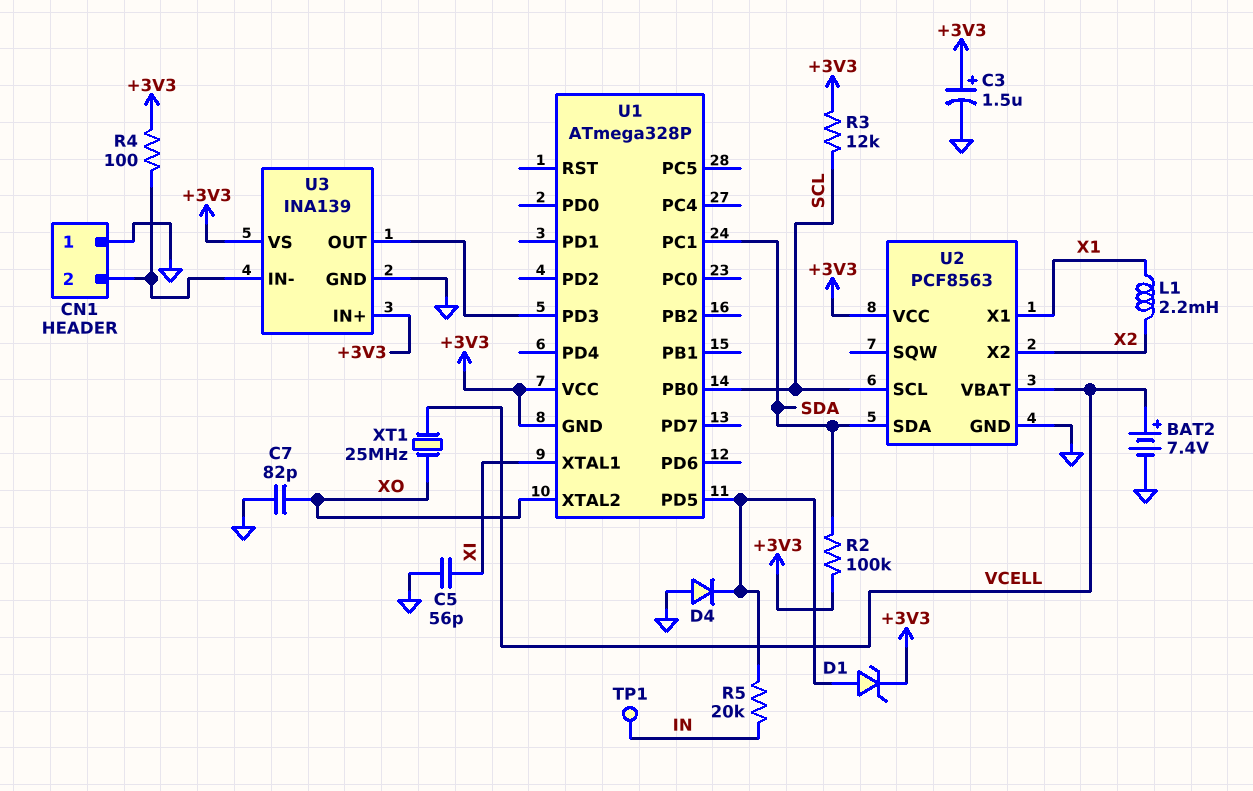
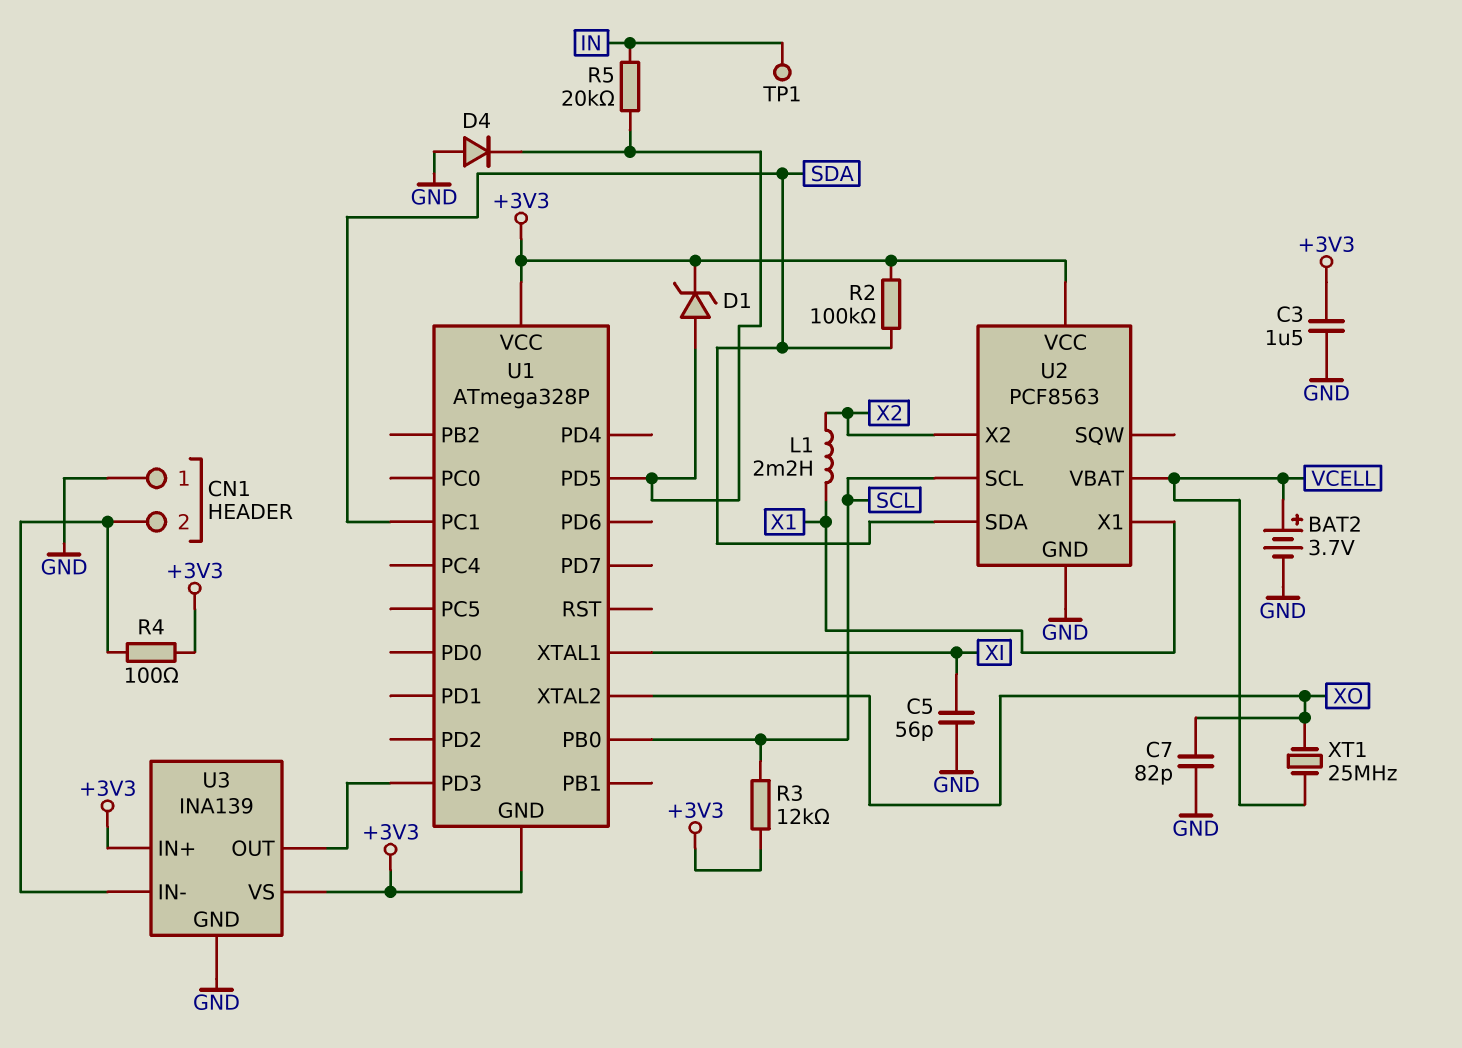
BAT2: 7.4V (plus VCELL, minus GND) -> 3.7V (plus VCELL, minus GND)
C3: 1.5uF (plus +3V3, minus GND) -> 1.5uF (+3V3, GND)

